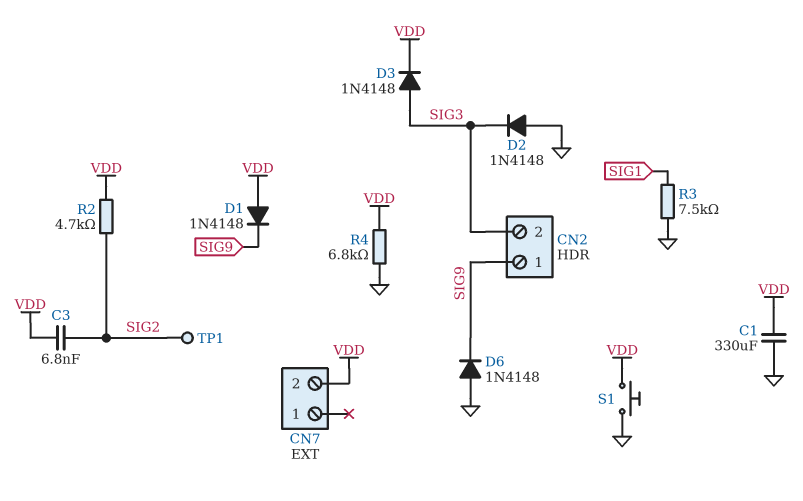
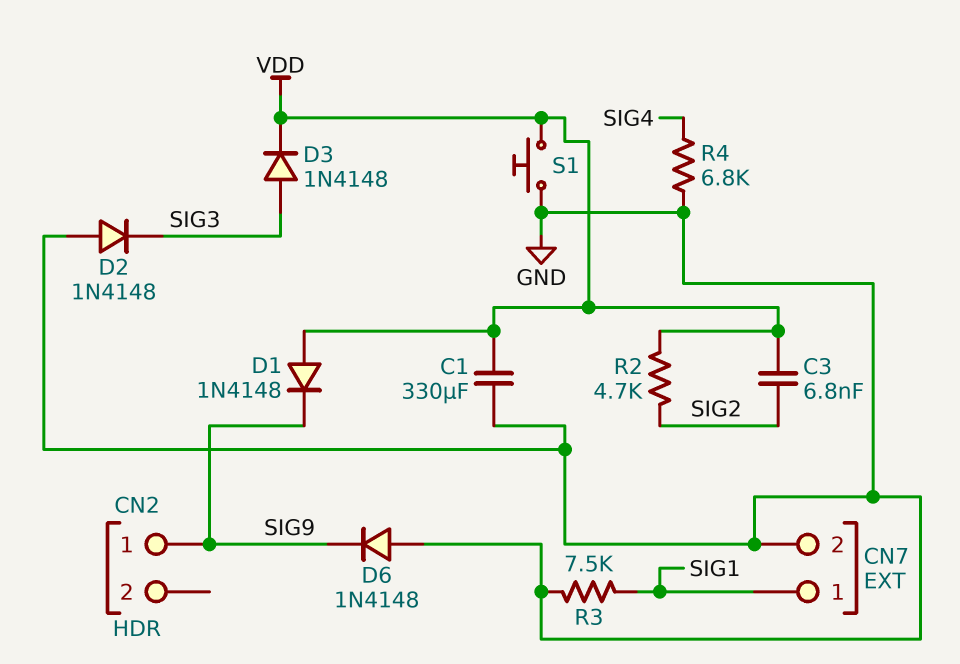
CN2 pin 2: SIG3 -> none
CN7 pin 1: none -> SIG1
CN7 pin 2: VDD -> GND
R4: 6.8k (GND, VDD) -> 6.8k (GND, SIG4)
TP1: test point (SIG2) -> none

